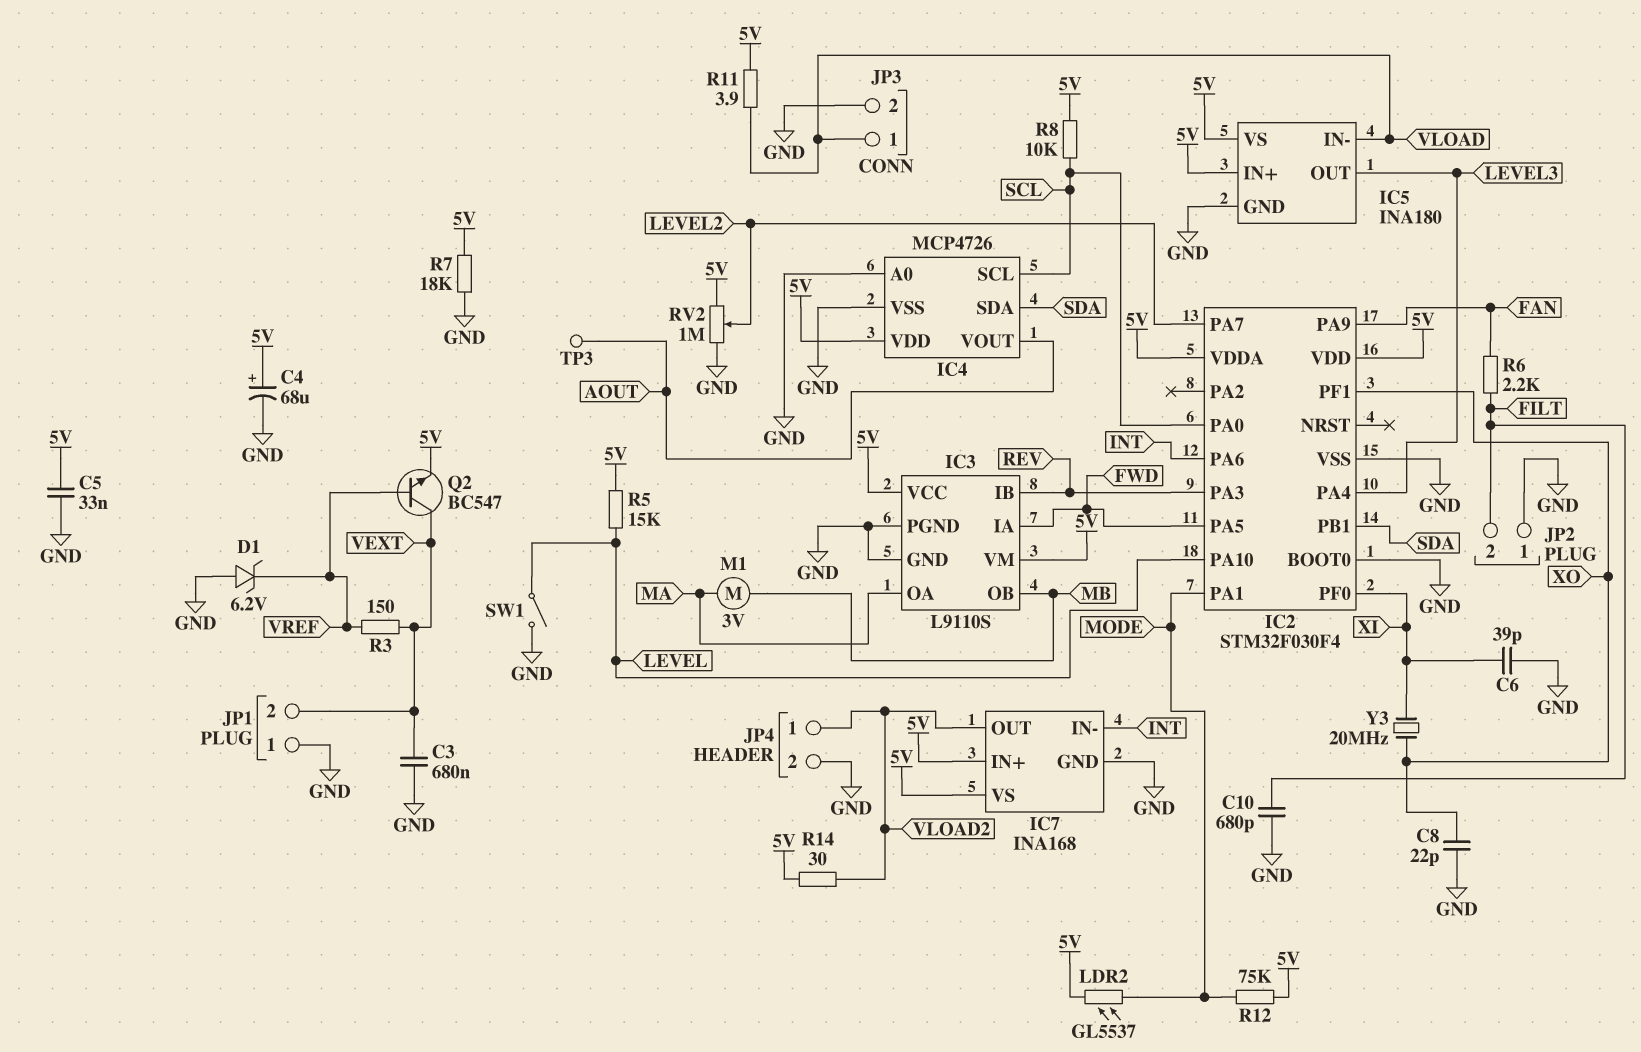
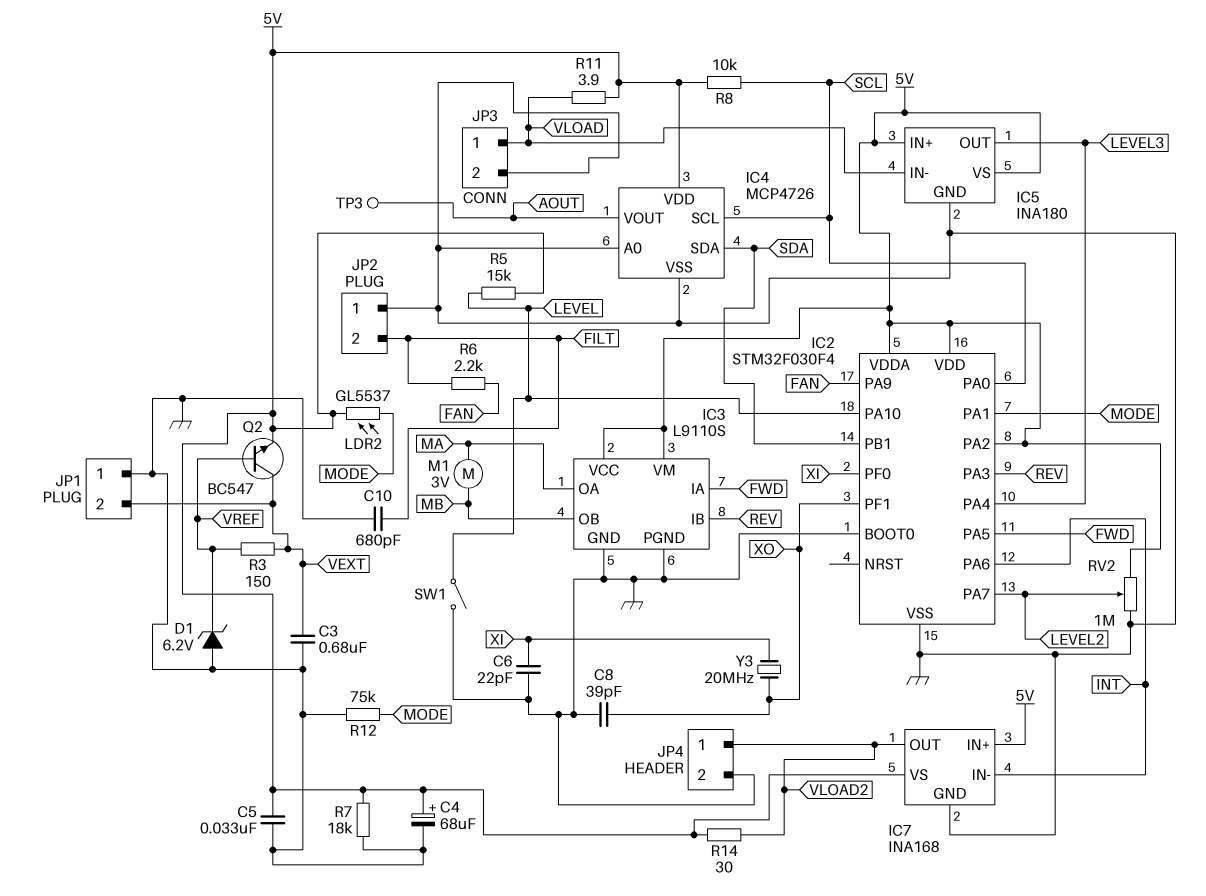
C6: 39pF (GND, XI) -> 22pF (GND, XI)
C8: 22pF (GND, XO) -> 39pF (GND, XO)
IC2 pin PA2: none -> 5V
R12: 75k (5V, MODE) -> 75k (GND, MODE)

